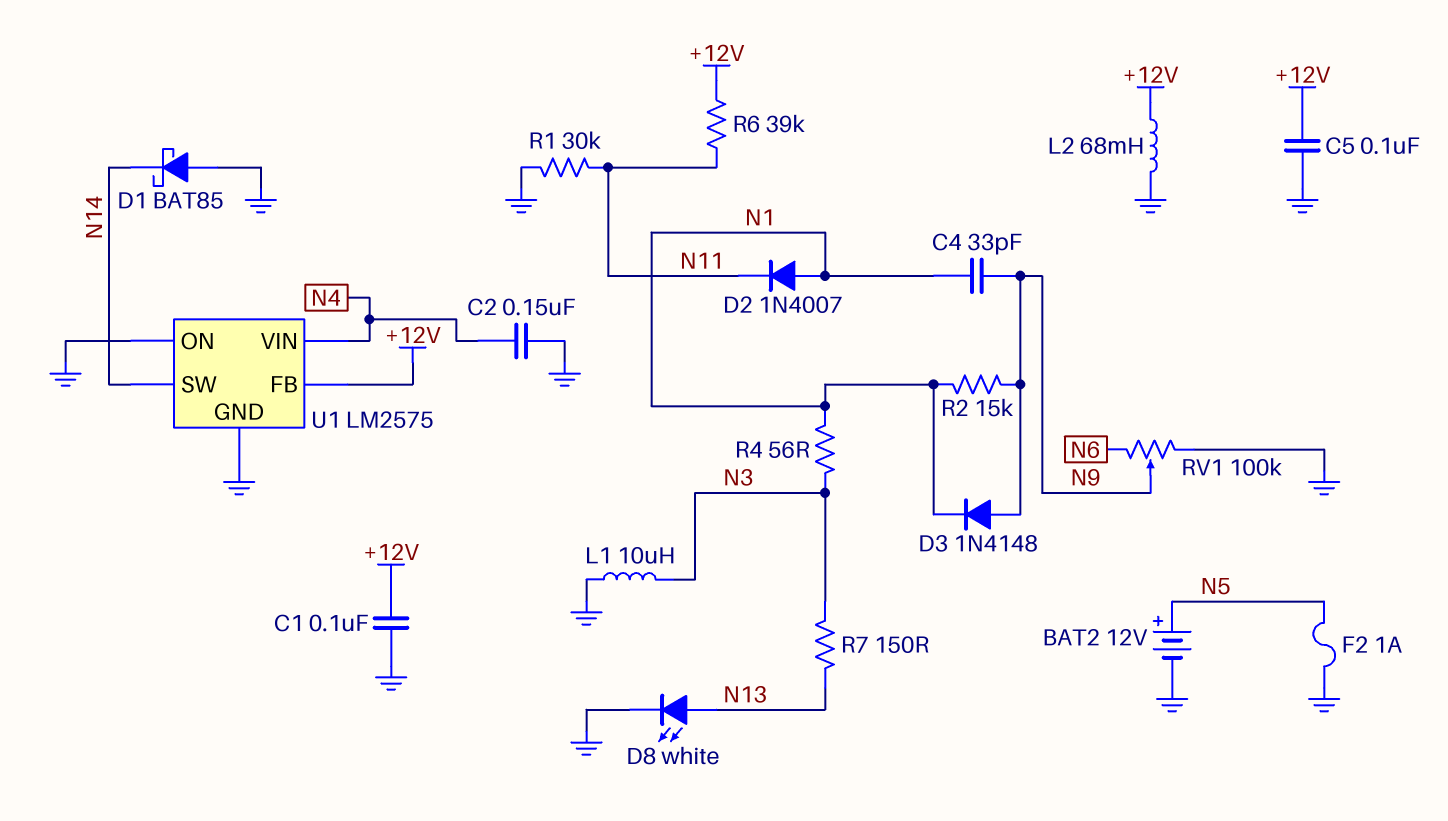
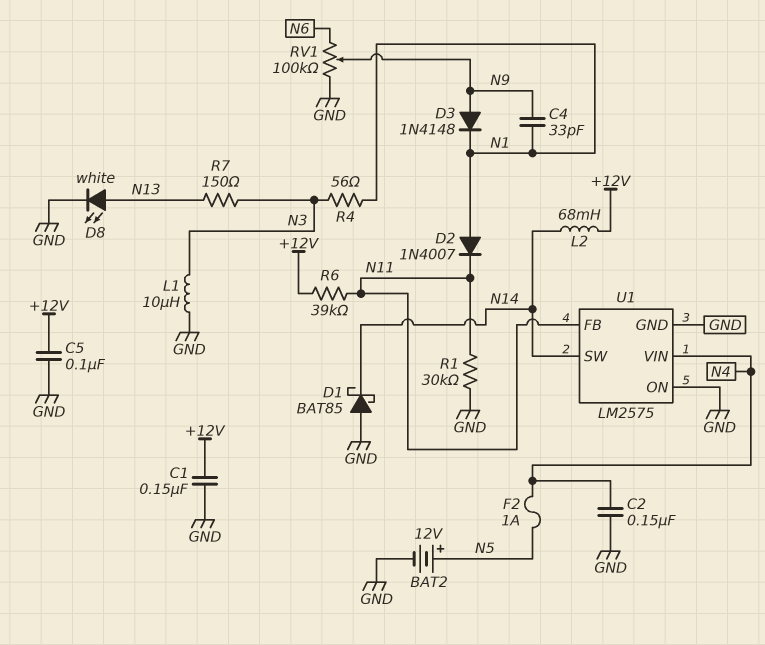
C1: 100nF (+12V, GND) -> 150nF (+12V, GND)
F2: 1A (GND, N5) -> 1A (N4, N5)
L2: 68mH (+12V, GND) -> 68mH (+12V, N14)
R2: 15k (N1, N9) -> none
U1 pin FB: +12V -> N11

